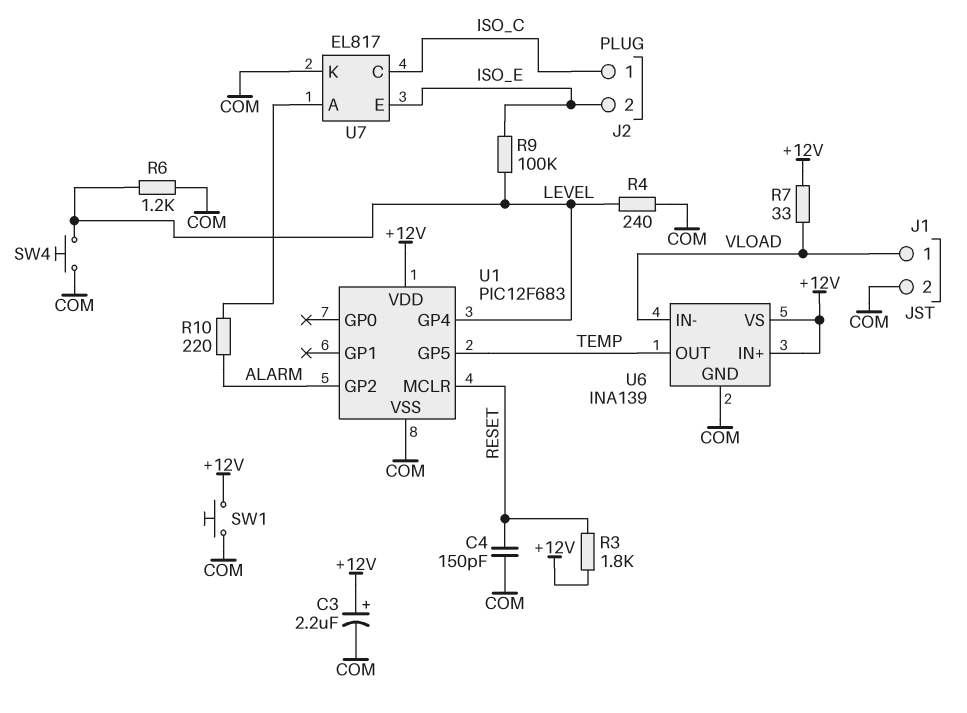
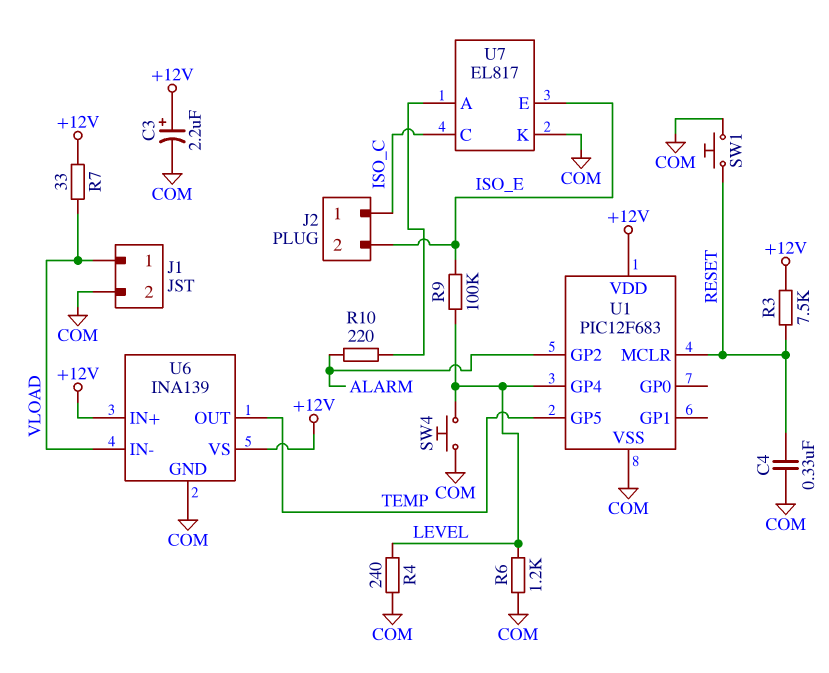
C4: 150pF (COM, RESET) -> 330nF (COM, RESET)
R3: 1.8k (+12V, RESET) -> 7.5k (+12V, RESET)
SW1: button (+12V, COM) -> button (COM, RESET)

